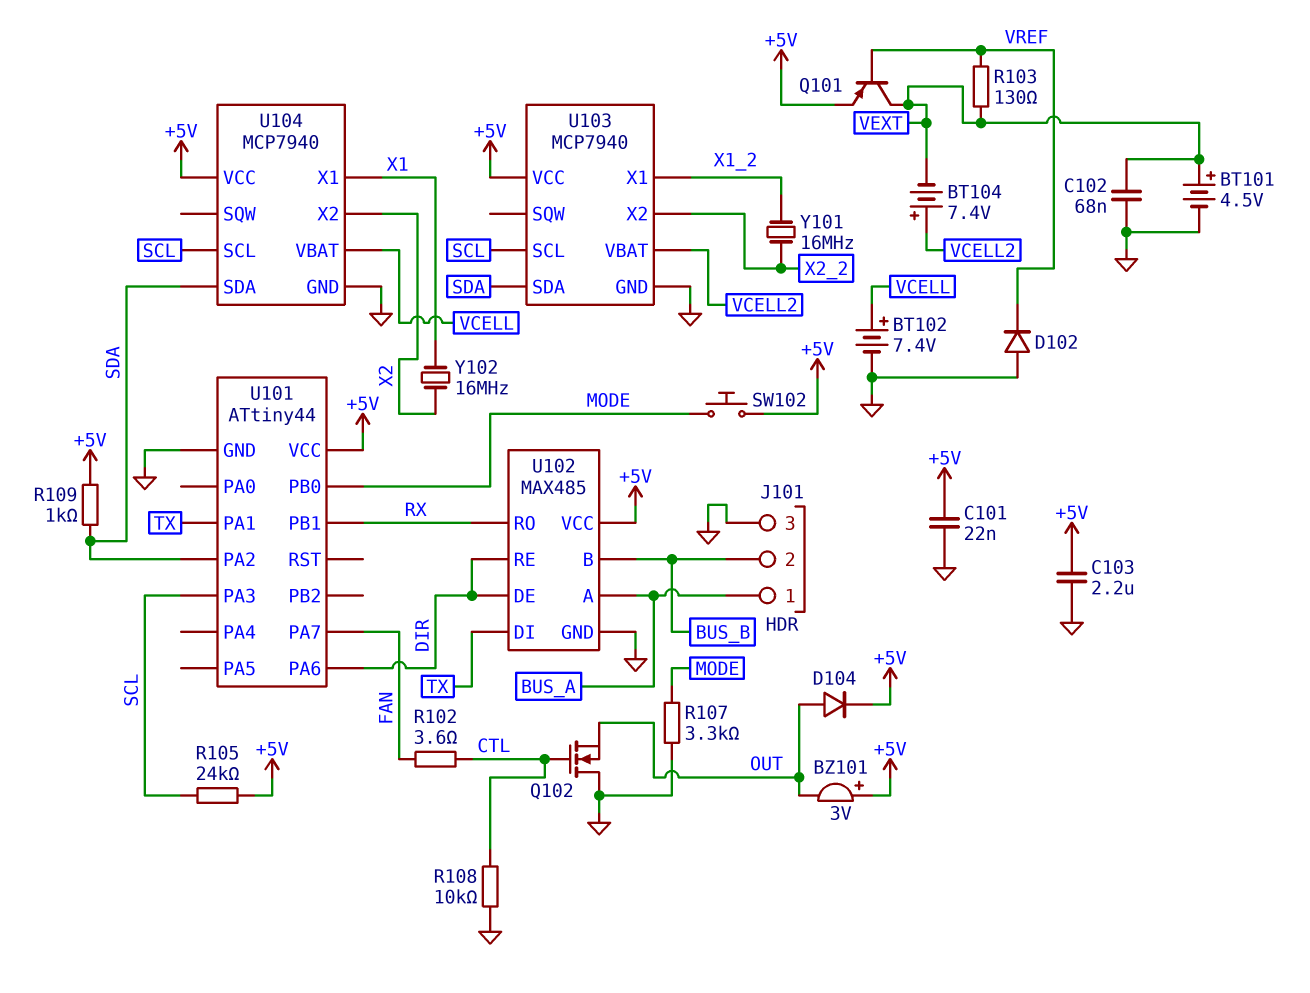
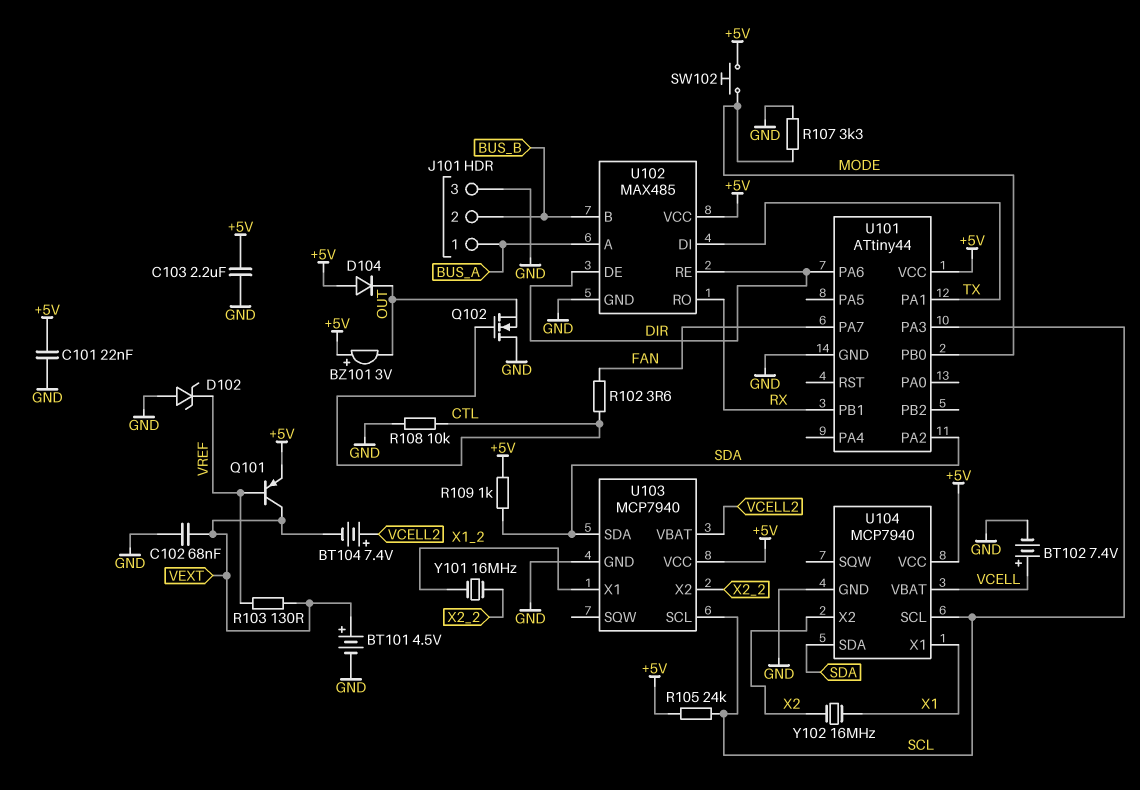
D102: diode (A GND, K VREF) -> zener (A GND, K VREF)
D104: diode (A OUT, K +5V) -> diode (A +5V, K OUT)

